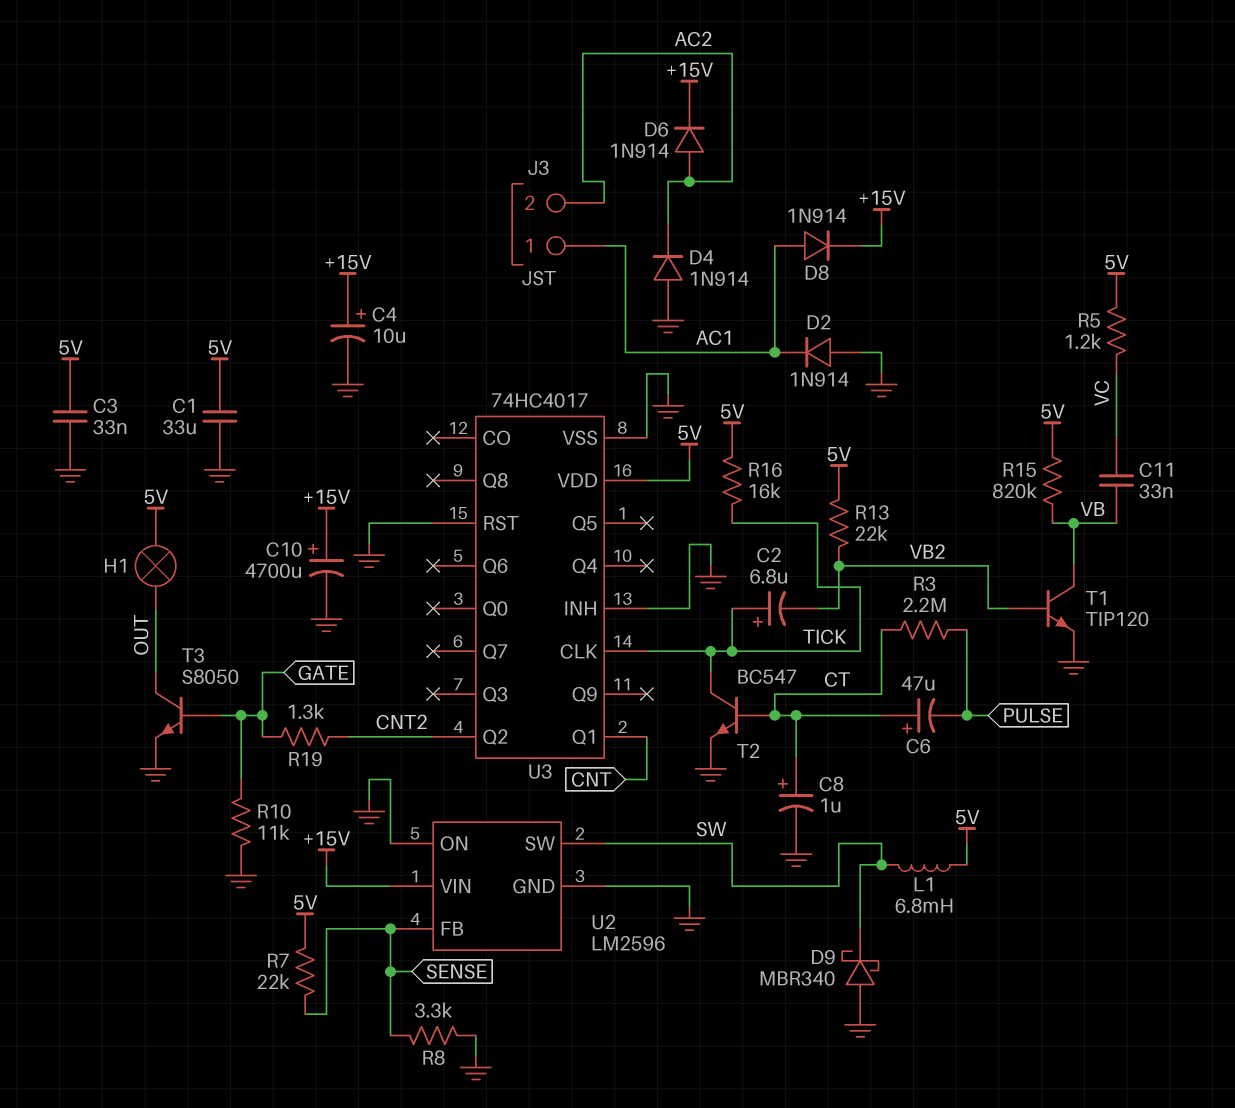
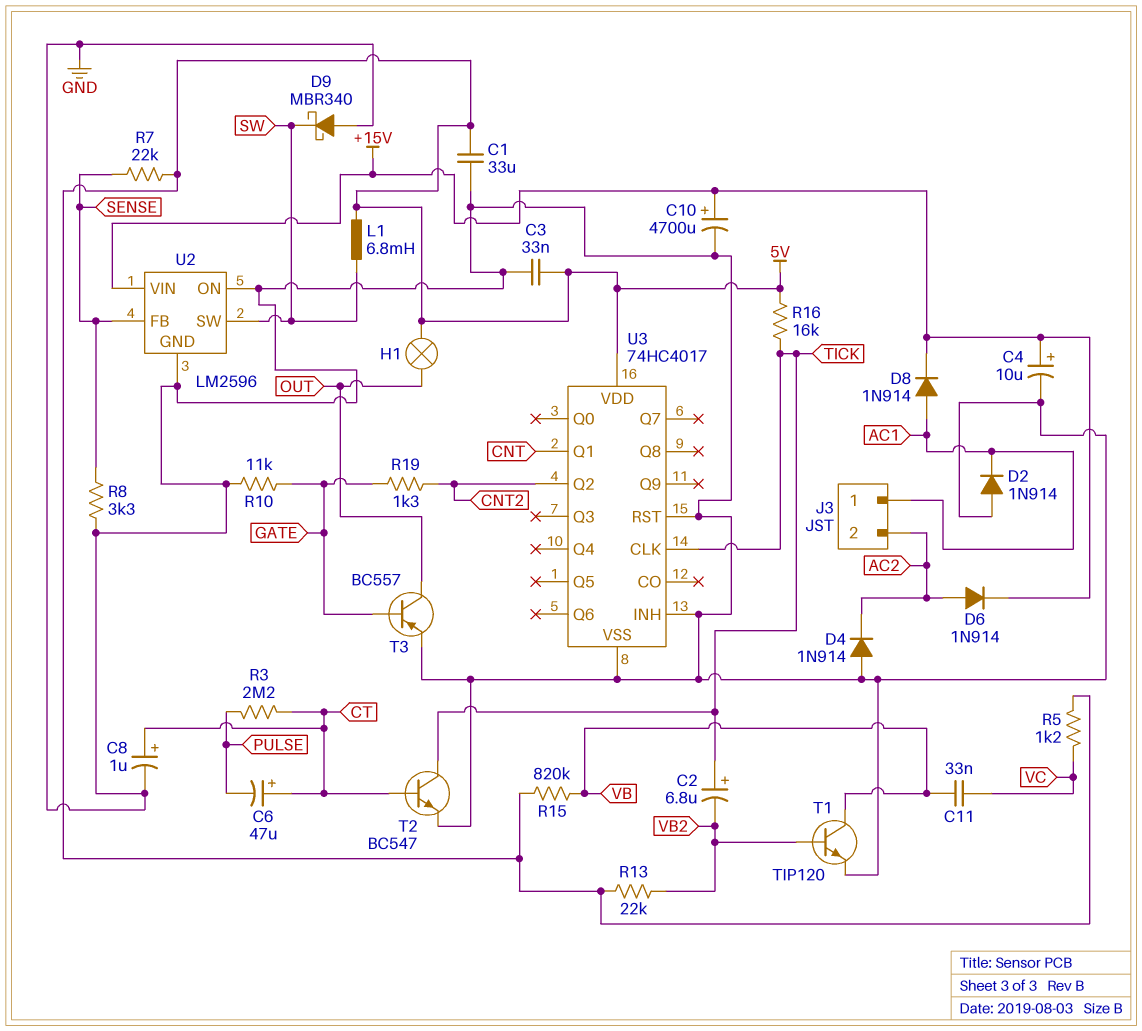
T3: NPN S8050 (B GATE, C OUT, E GND) -> PNP BC557 (B GATE, C OUT, E GND)

